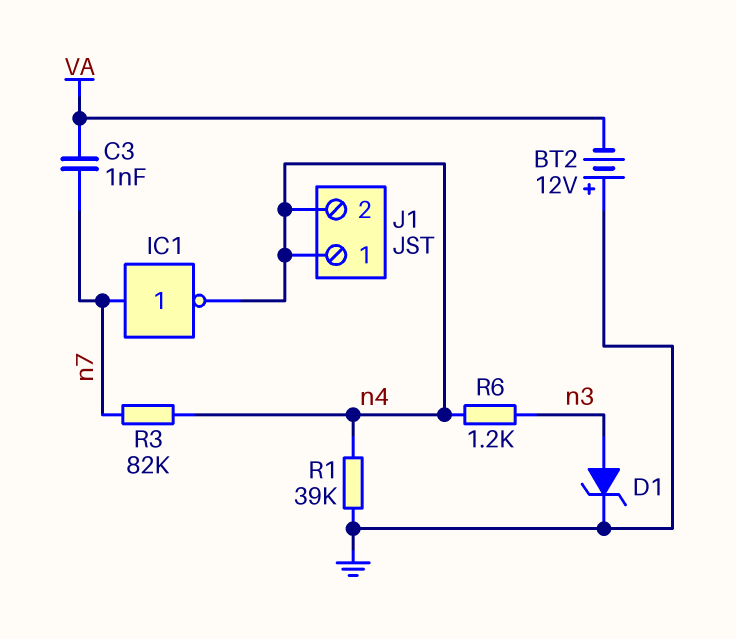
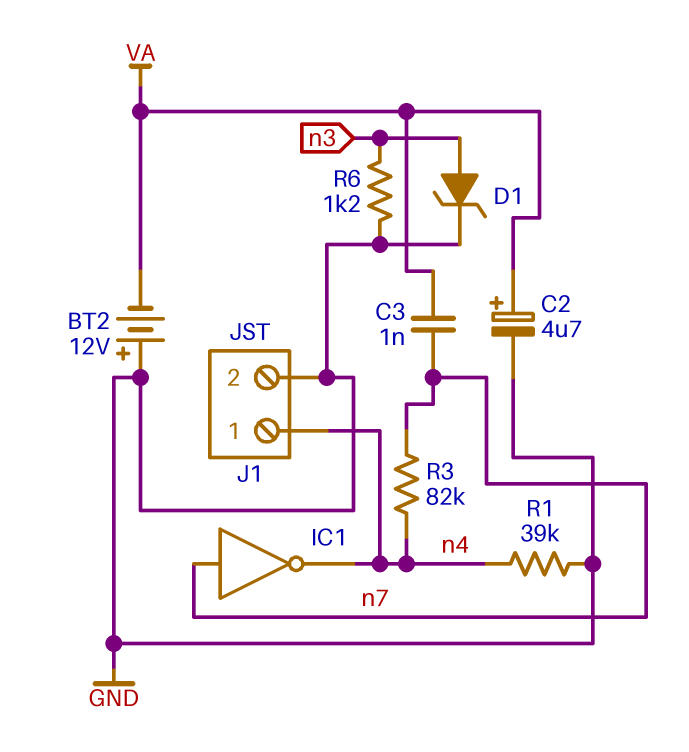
C2: none -> 4.7uF (plus VA, minus GND)
J1 pin 2: n4 -> GND
R6: 1.2k (n3, n4) -> 1.2k (GND, n3)

